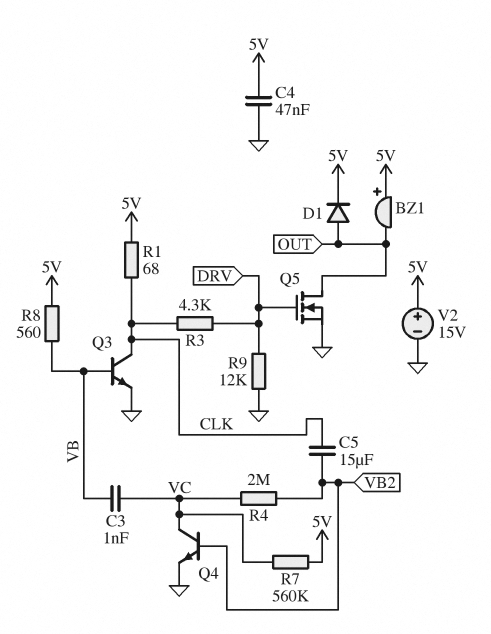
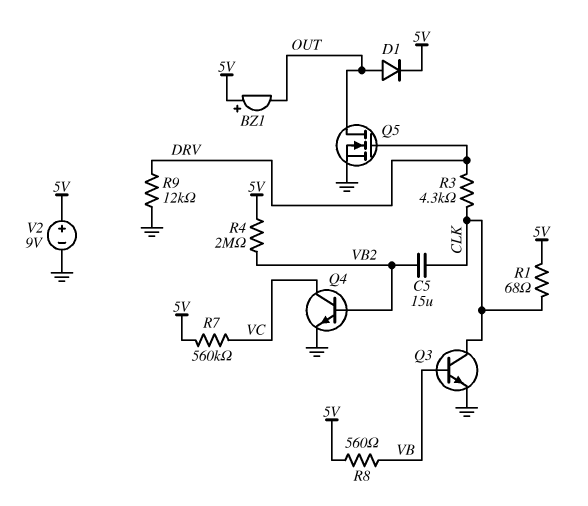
C3: 1nF (VB, VC) -> none
C4: 47nF (5V, GND) -> none
R4: 2M (VB2, VC) -> 2M (5V, VB2)
V2: 15V (plus 5V, minus GND) -> 9V (plus 5V, minus GND)

